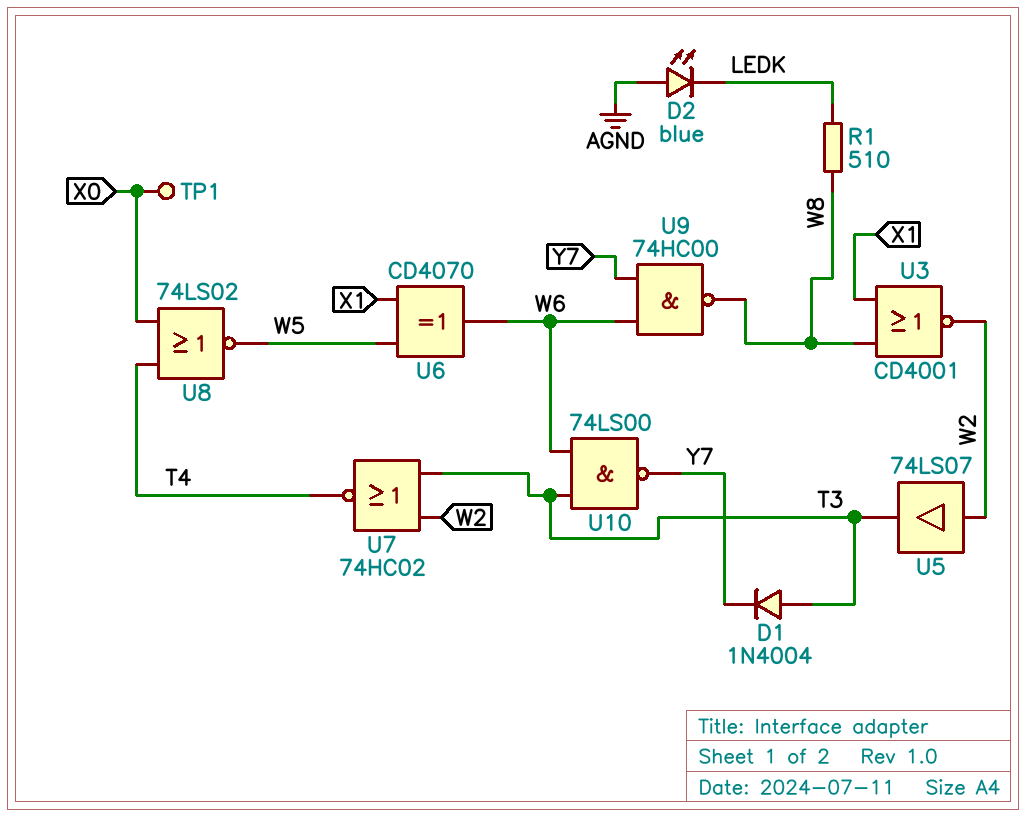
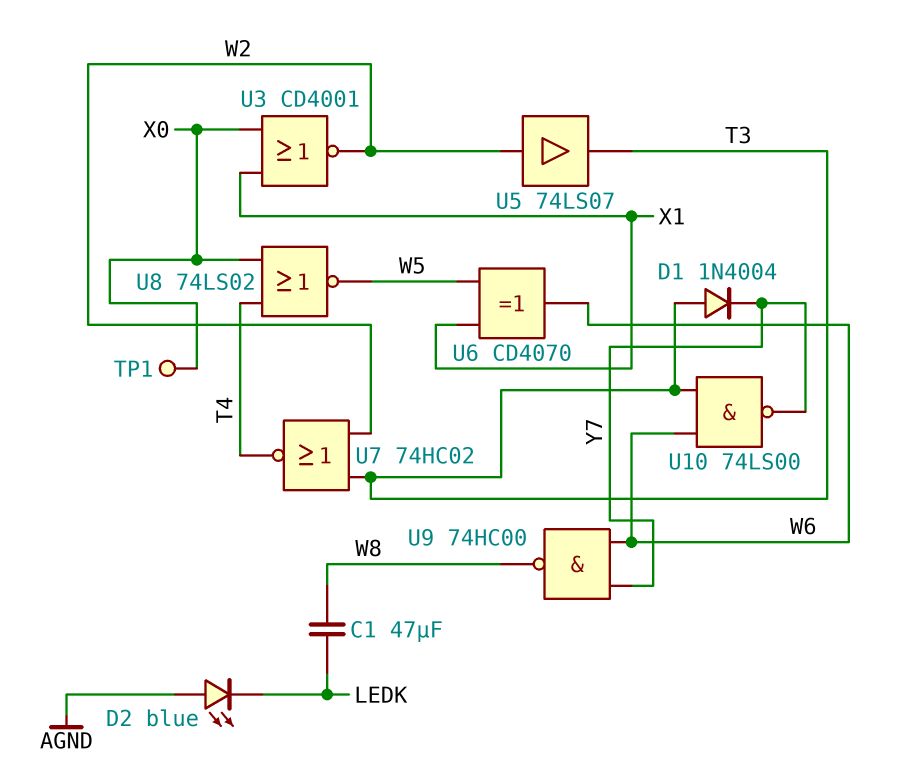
C1: none -> 47uF (LEDK, W8)
R1: 510 (LEDK, W8) -> none
U3: NOR CD4001 (in W8, in X1, out W2) -> NOR CD4001 (in X0, in X1, out W2)

